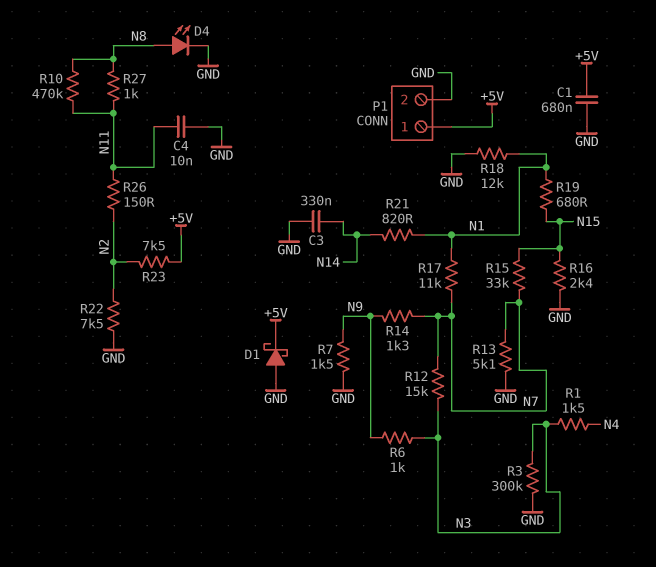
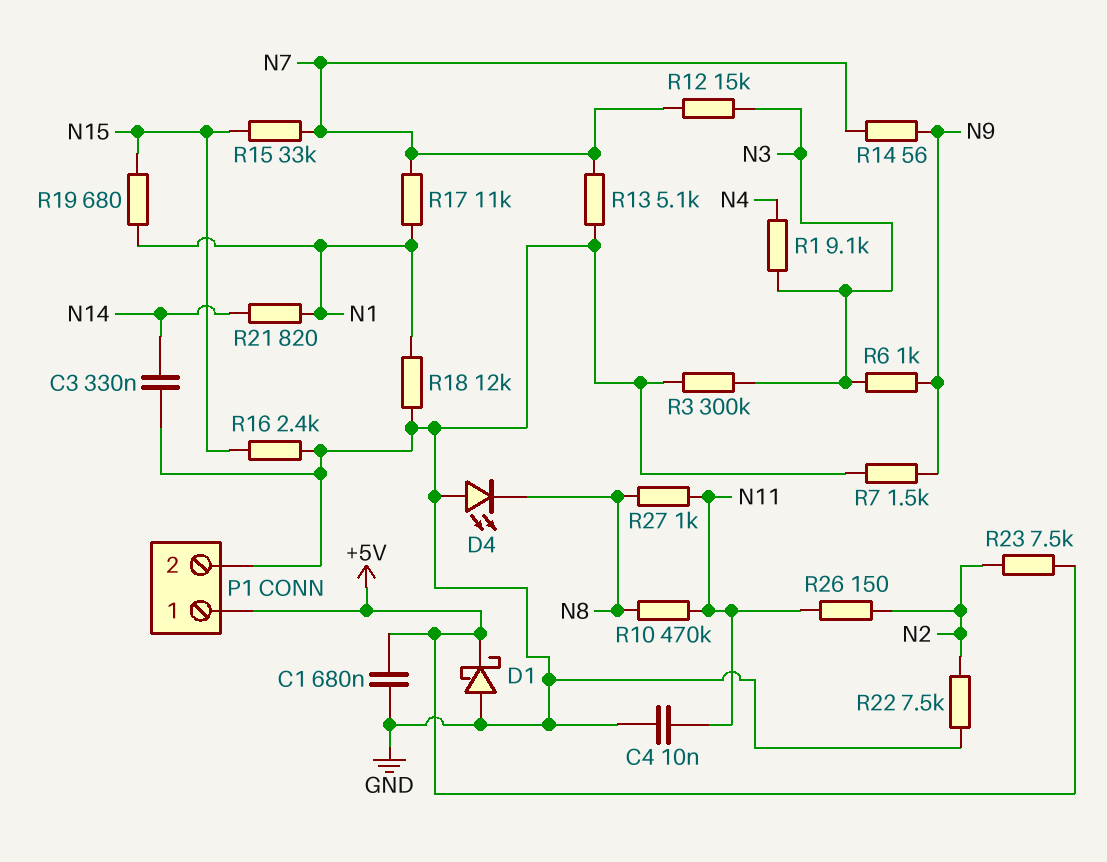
D4: LED (A N8, K GND) -> LED (A GND, K N8)
R1: 1.5k (N3, N4) -> 9.1k (N3, N4)
R14: 1.3k (N7, N9) -> 56 (N7, N9)

